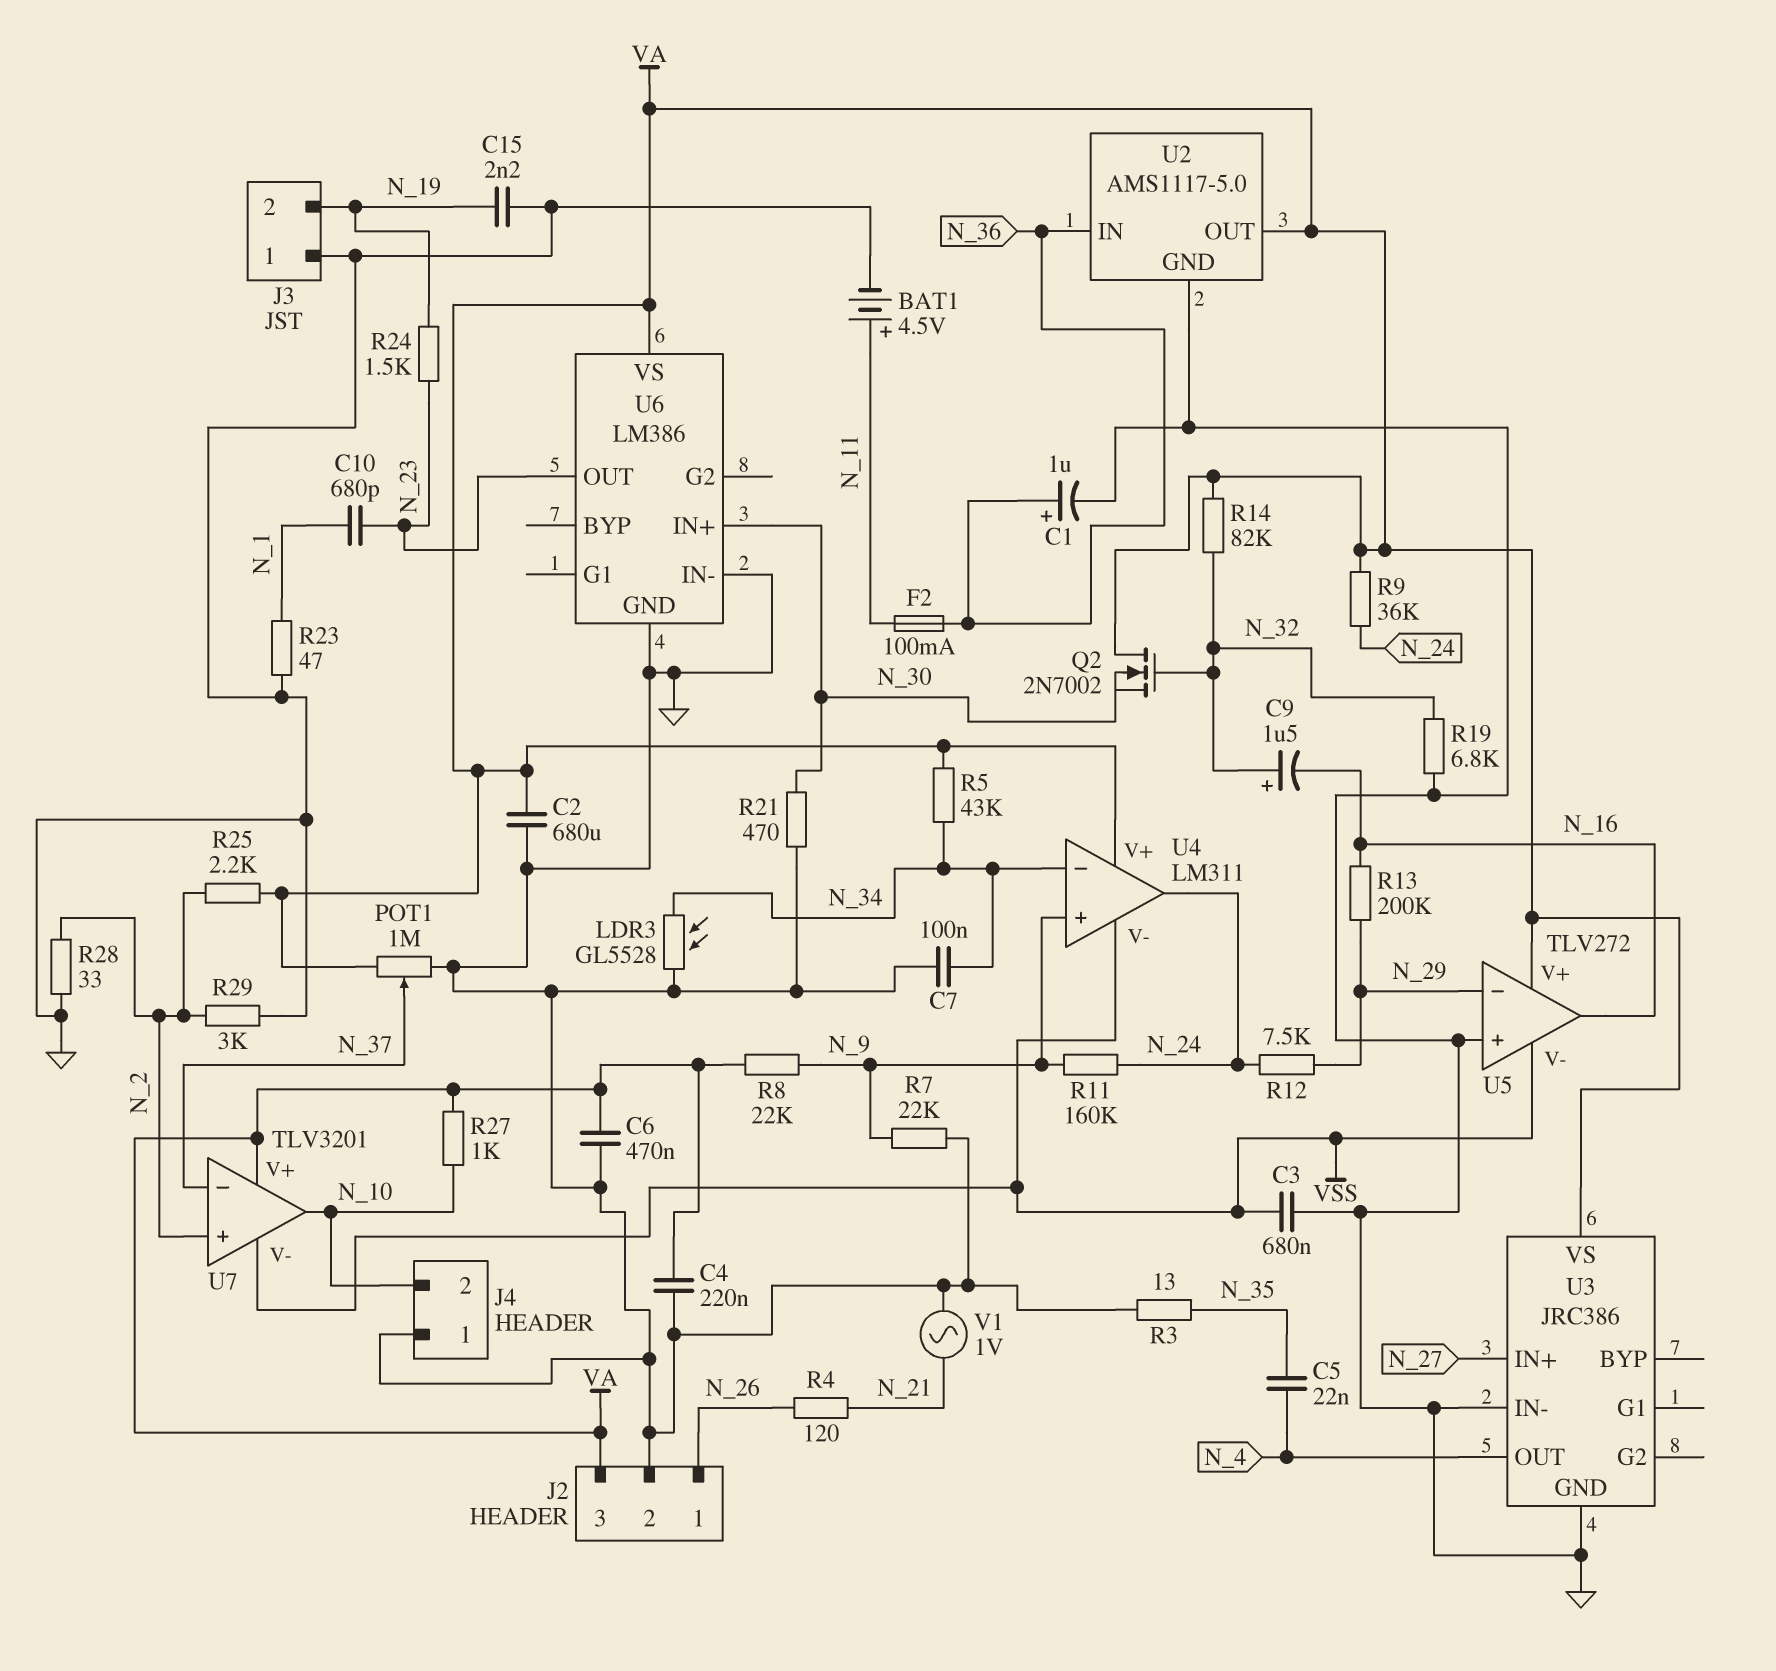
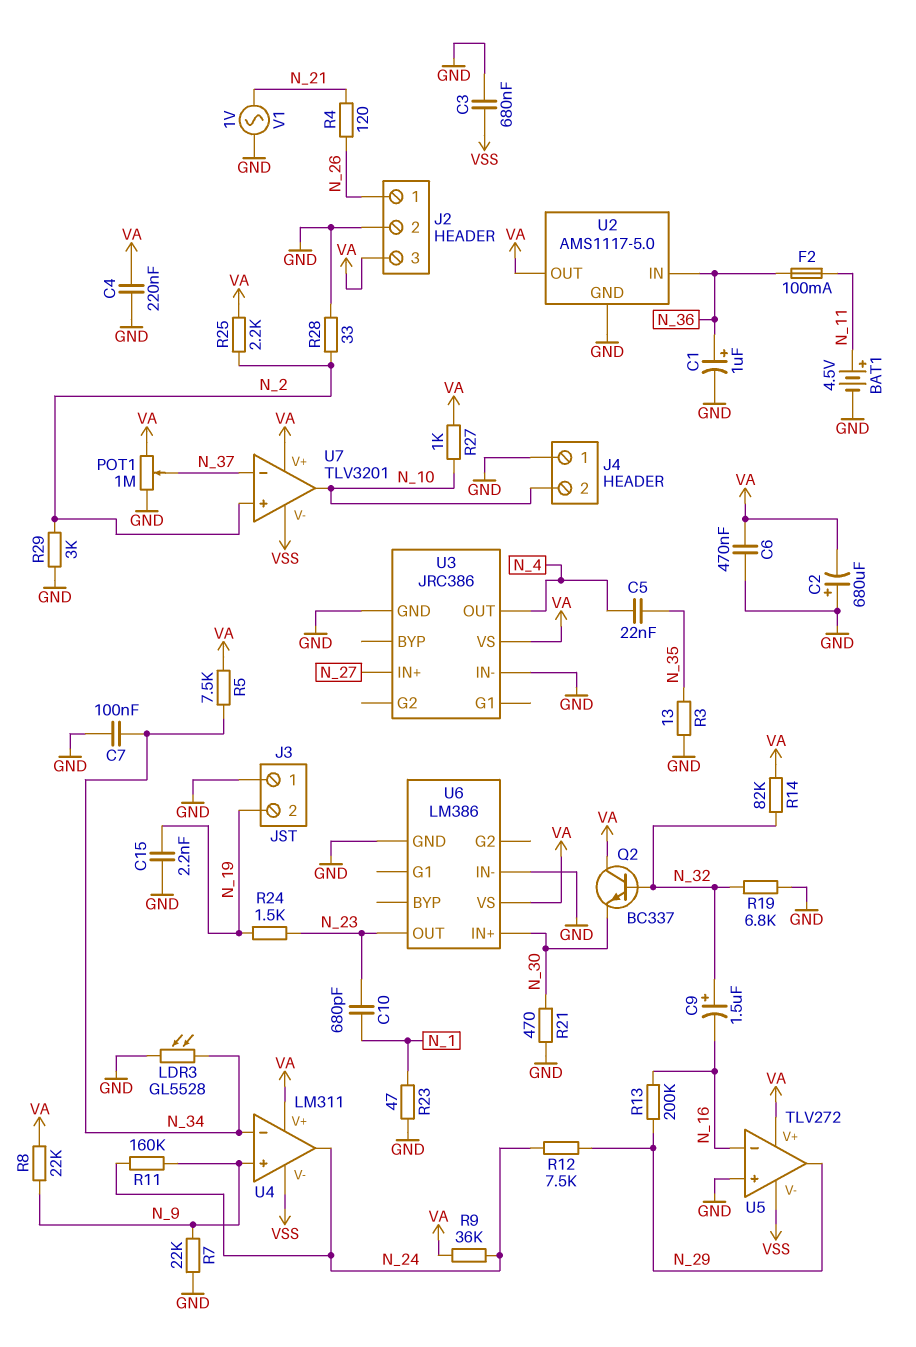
C2: 680uF (GND, VA) -> 680uF (plus GND, minus VA)
Q2: NMOS 2N7002 (G N_32, D VA, S N_30) -> NPN BC337 (B N_32, C VA, E N_30)
R5: 43k (N_34, VA) -> 7.5k (N_34, VA)
U5 pin in-: N_29 -> N_16
U5 pin out: N_16 -> N_29

